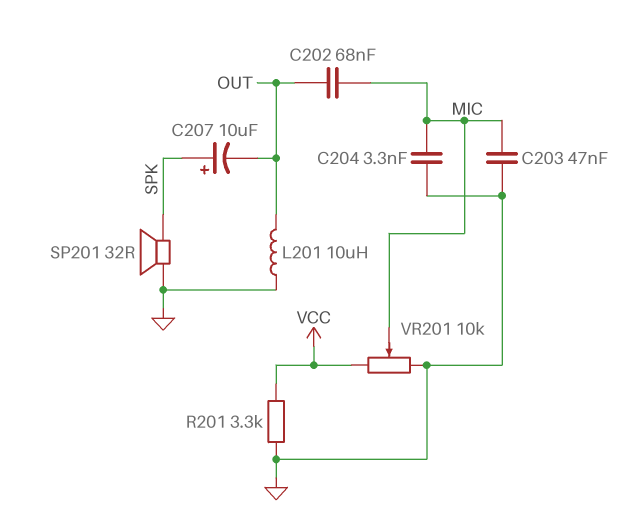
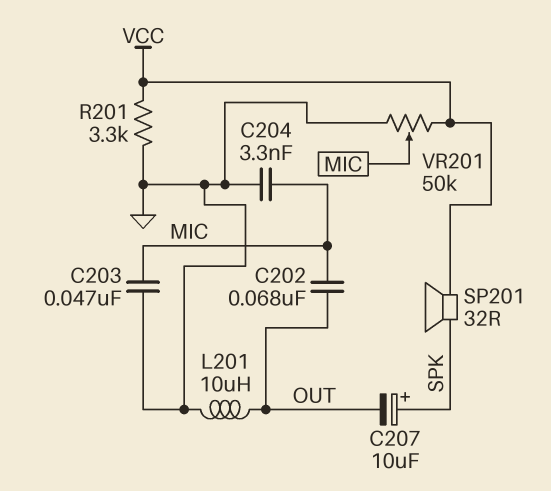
SP201: speaker 32R (GND, SPK) -> speaker 32R (SPK, VCC)
VR201: 10k (GND, VCC, wiper MIC) -> 50k (GND, VCC, wiper MIC)

